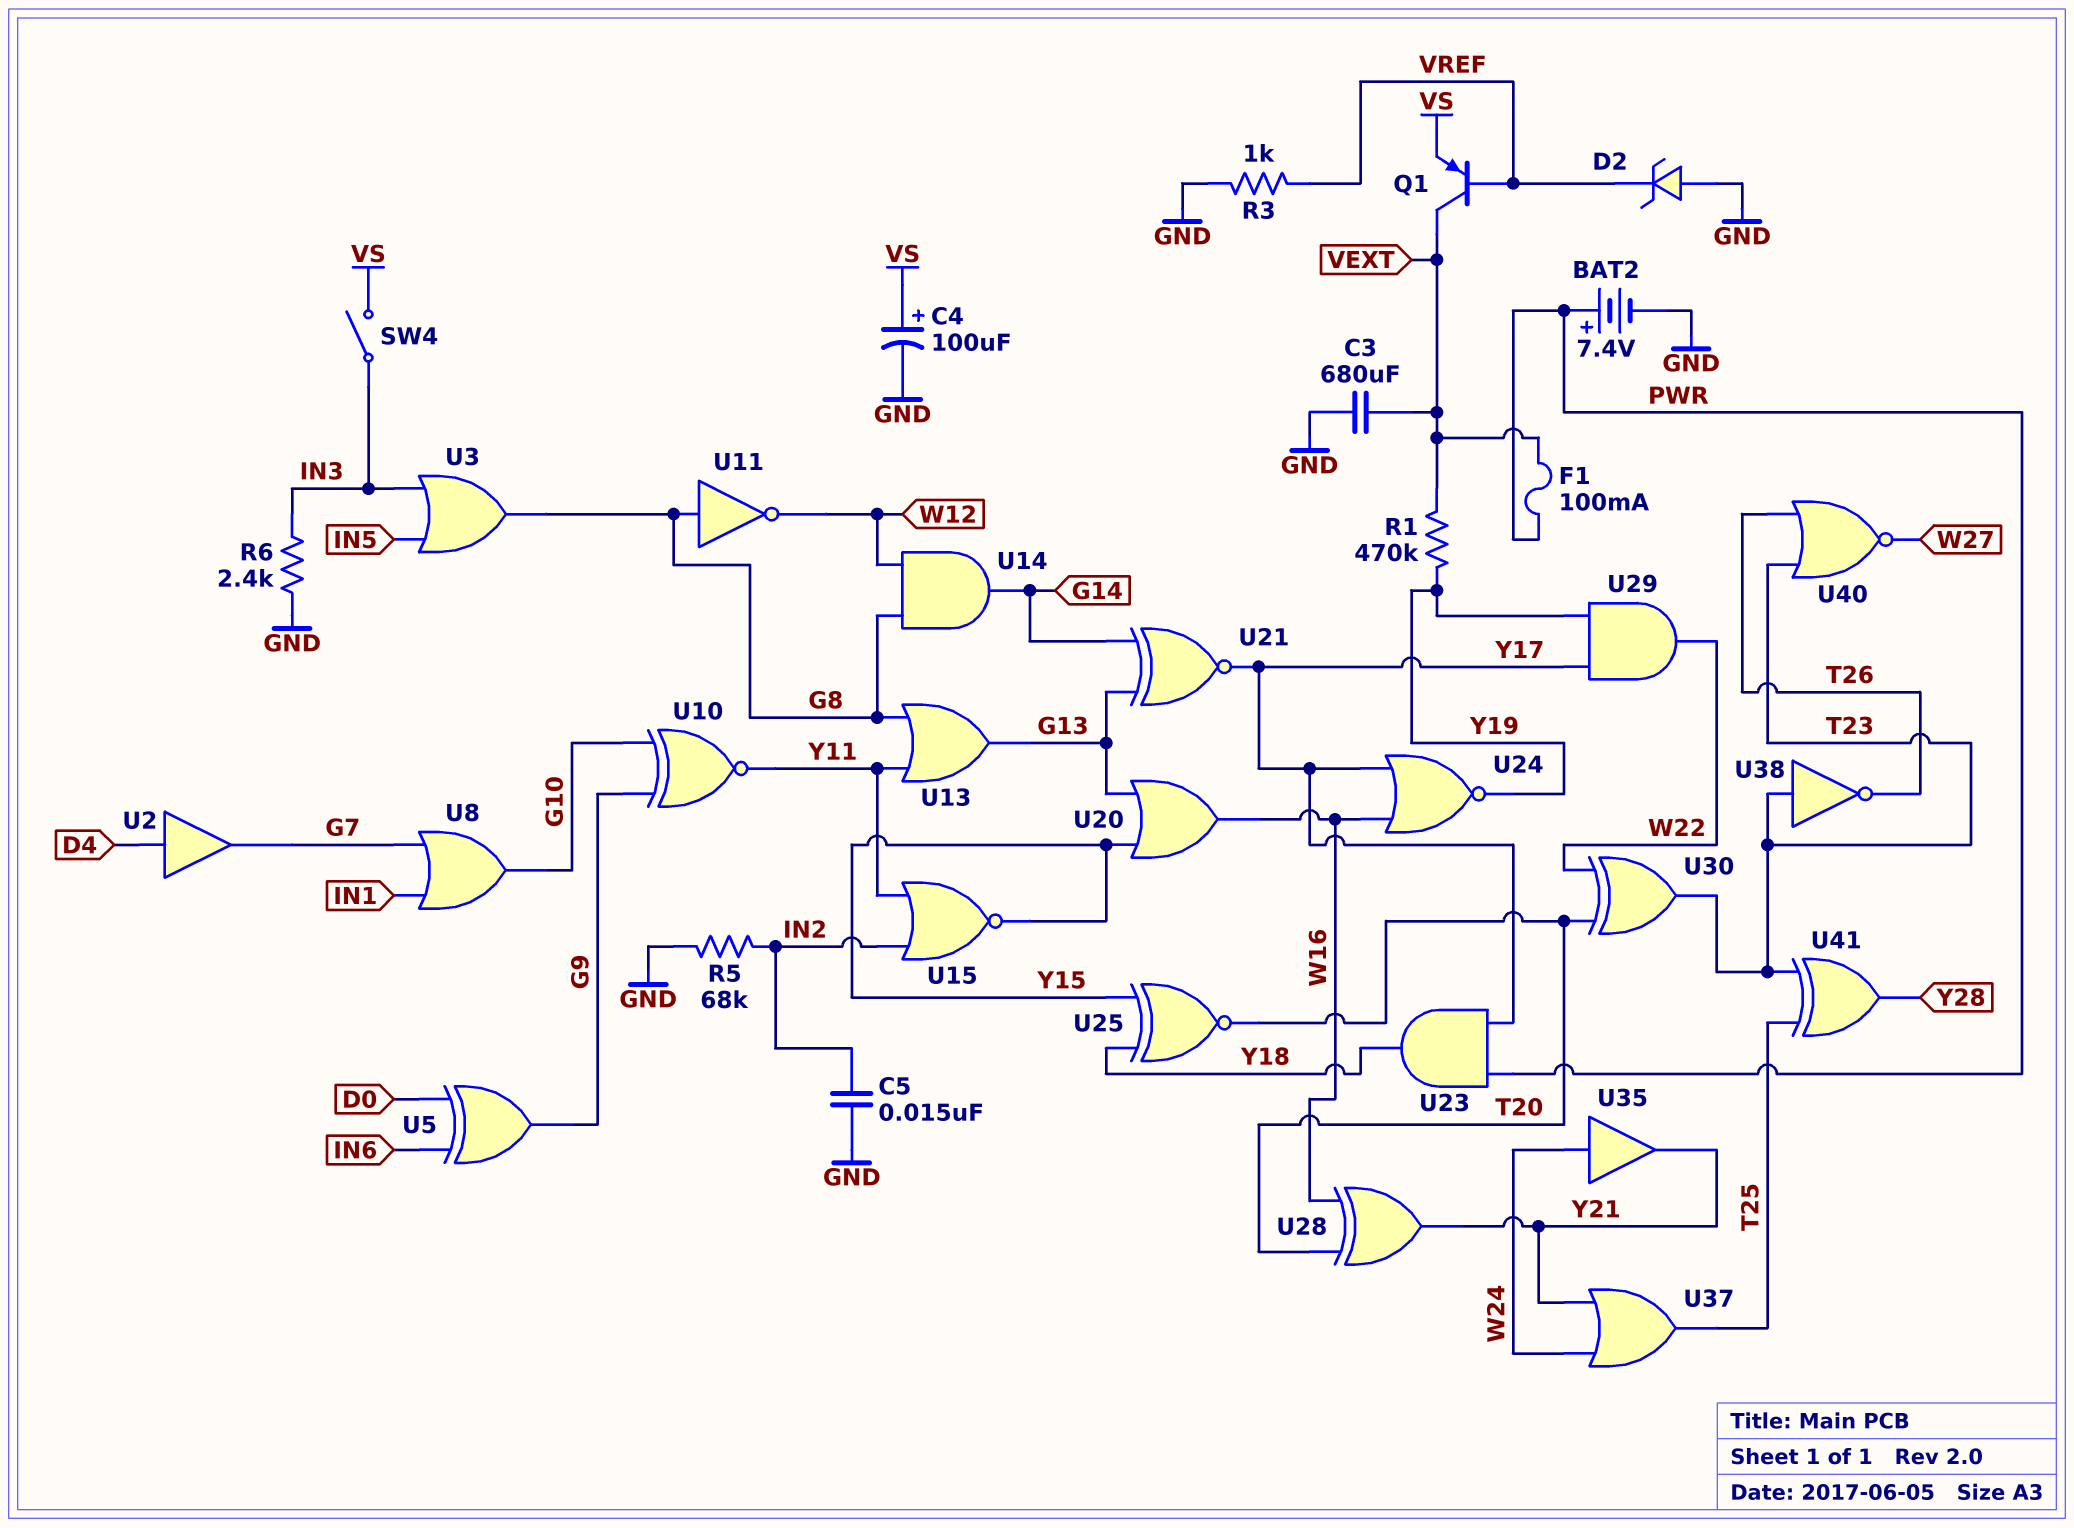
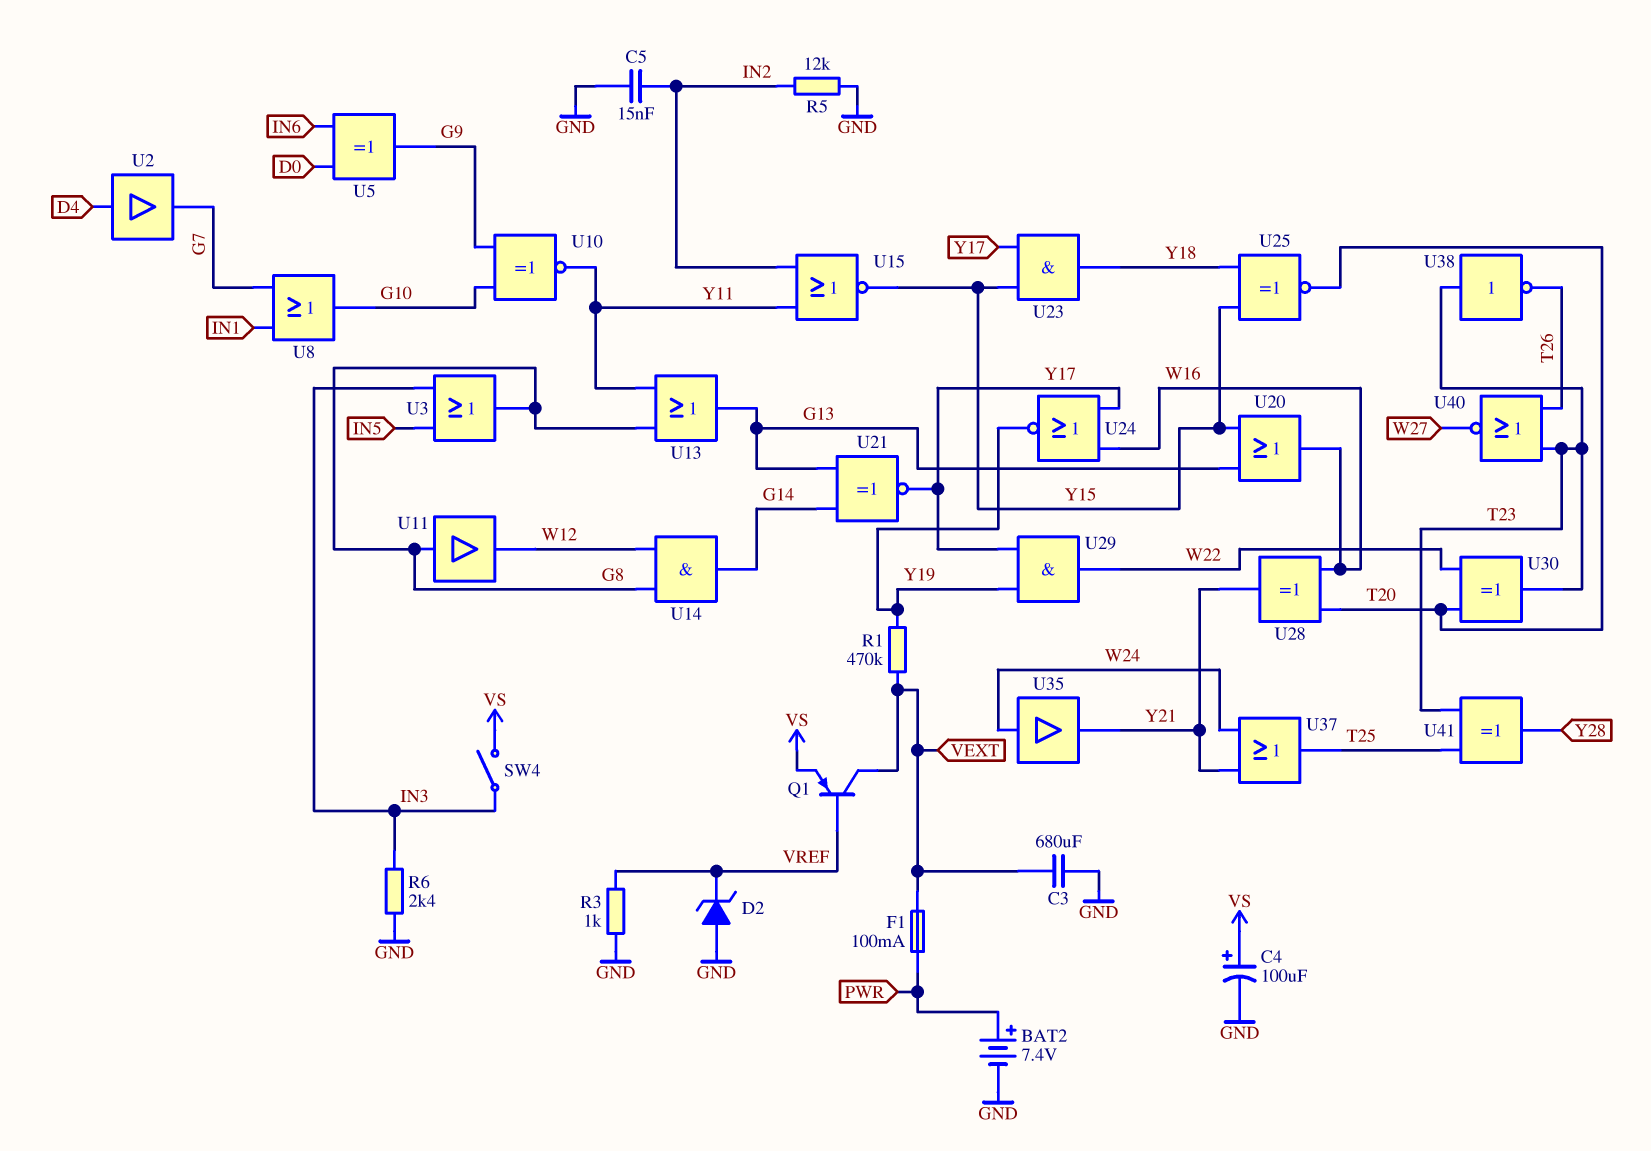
R5: 68k (GND, IN2) -> 12k (GND, IN2)
U11: NOT (in G8, out W12) -> buffer (in G8, out W12)
U23: AND (in PWR, in Y17, out Y18) -> AND (in Y15, in Y17, out Y18)

